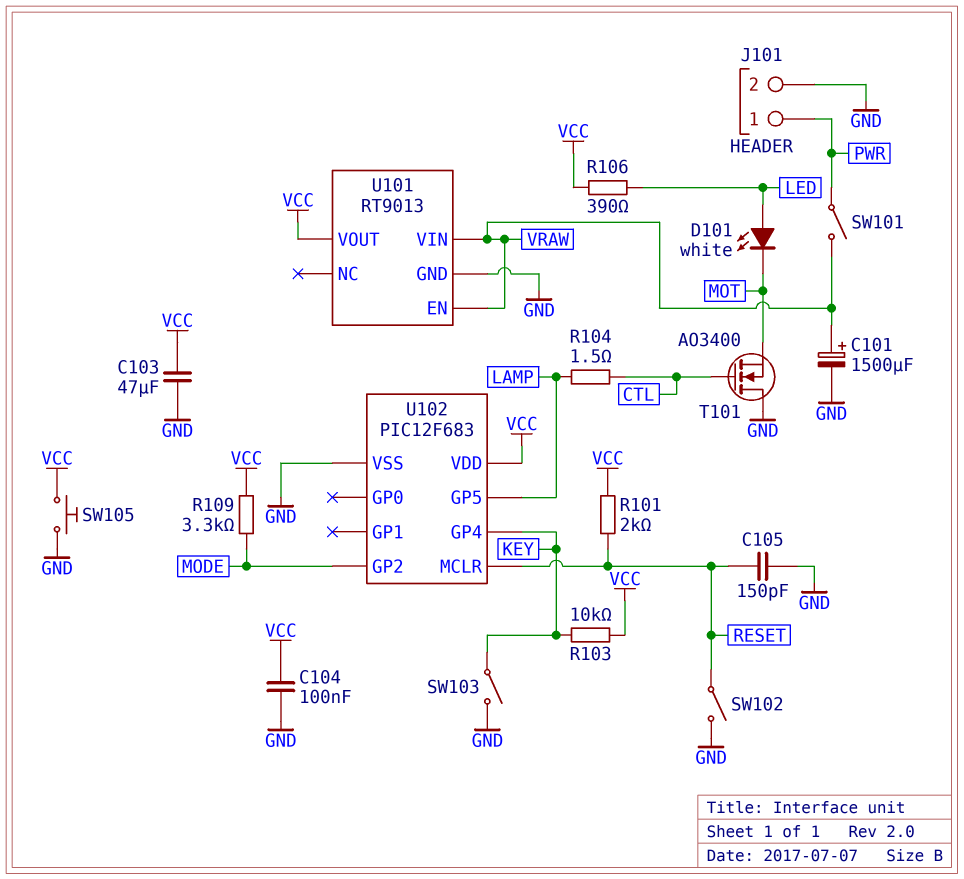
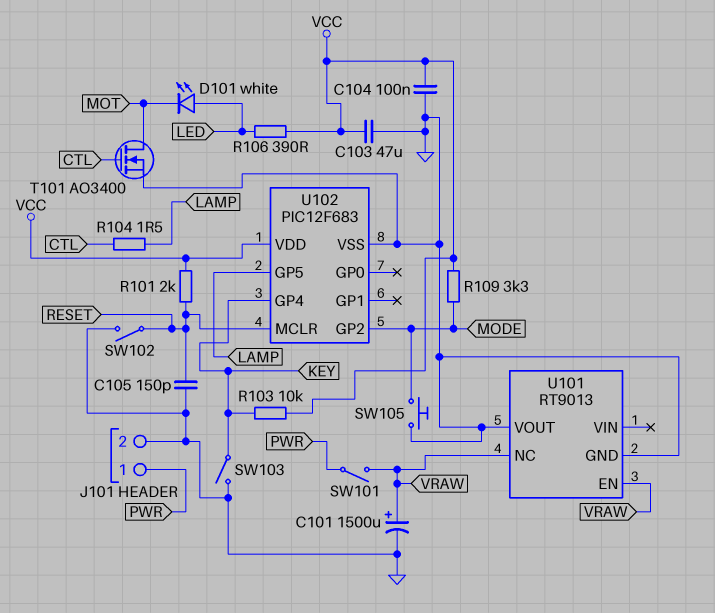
SW105: button (GND, VCC) -> button (GND, MODE)
T101: NMOS AO3400 (G CTL, D GND, S MOT) -> NMOS AO3400 (G CTL, D MOT, S GND)
U101 pin NC: none -> VRAW
U101 pin VIN: VRAW -> none
U101 pin VOUT: VCC -> GND

